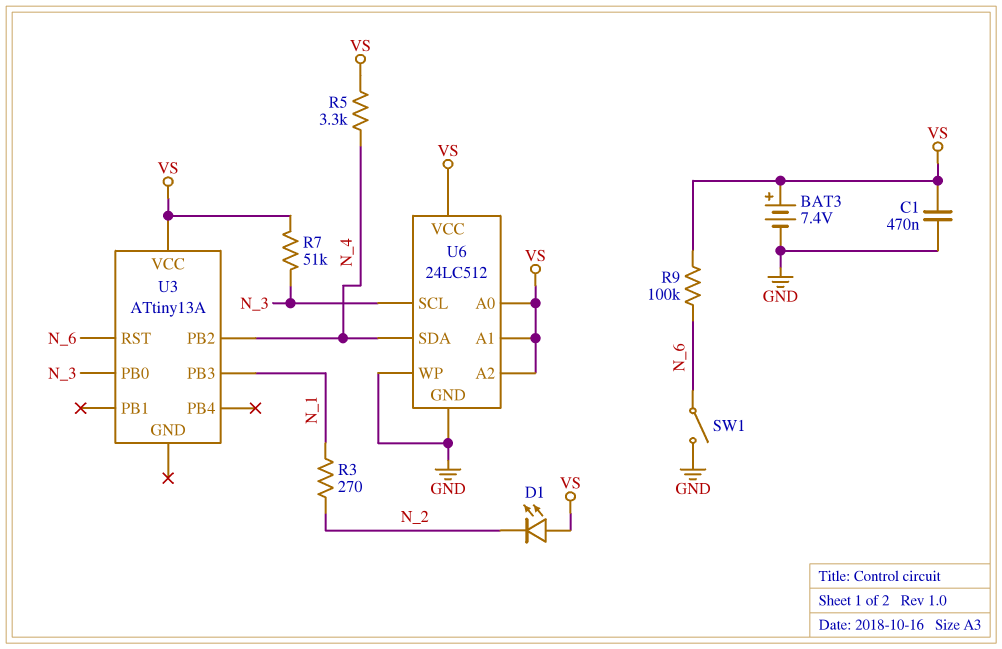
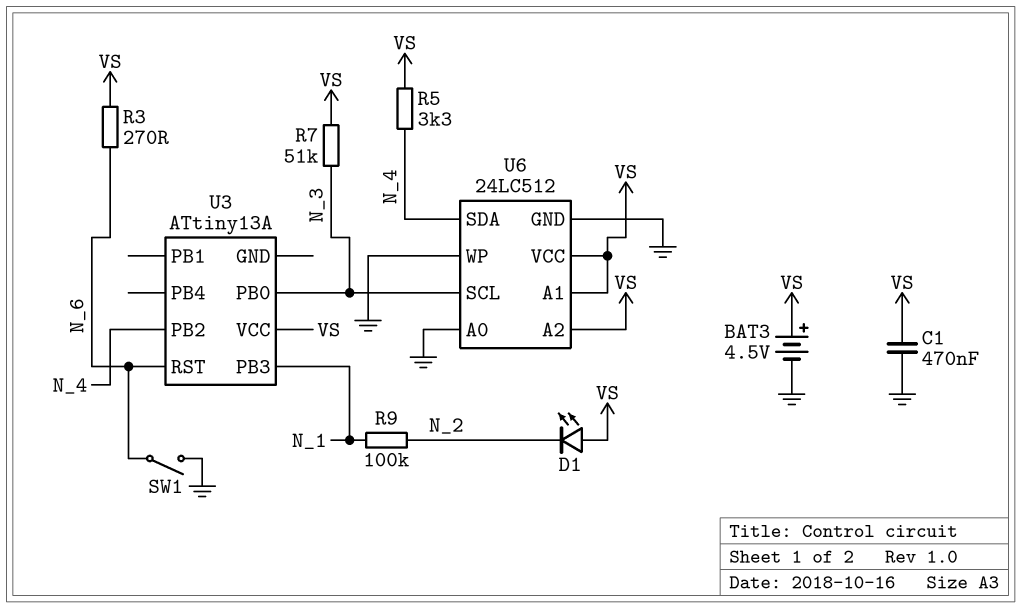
BAT3: 7.4V (plus VS, minus GND) -> 4.5V (plus VS, minus GND)
R3: 270 (N_1, N_2) -> 270 (N_6, VS)
R9: 100k (N_6, VS) -> 100k (N_1, N_2)
U6 pin A0: VS -> GND

